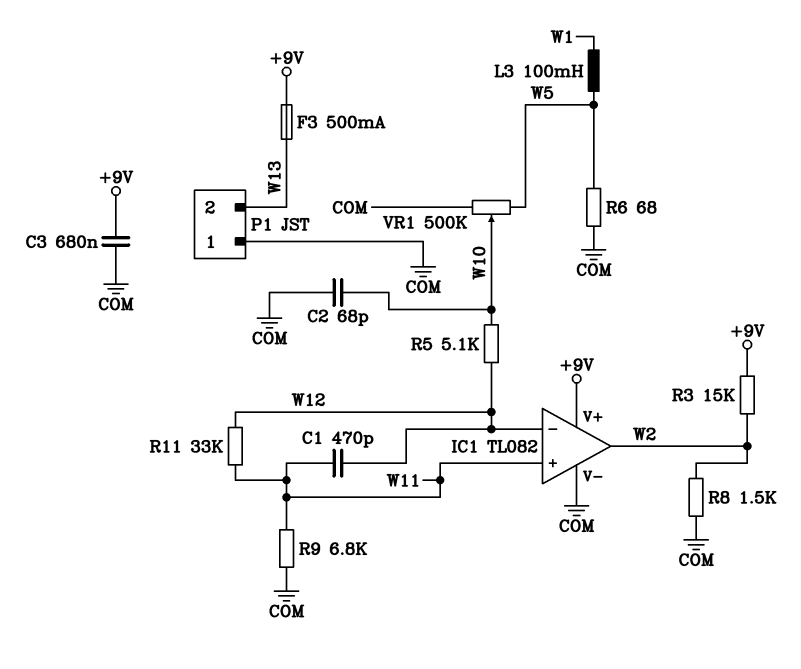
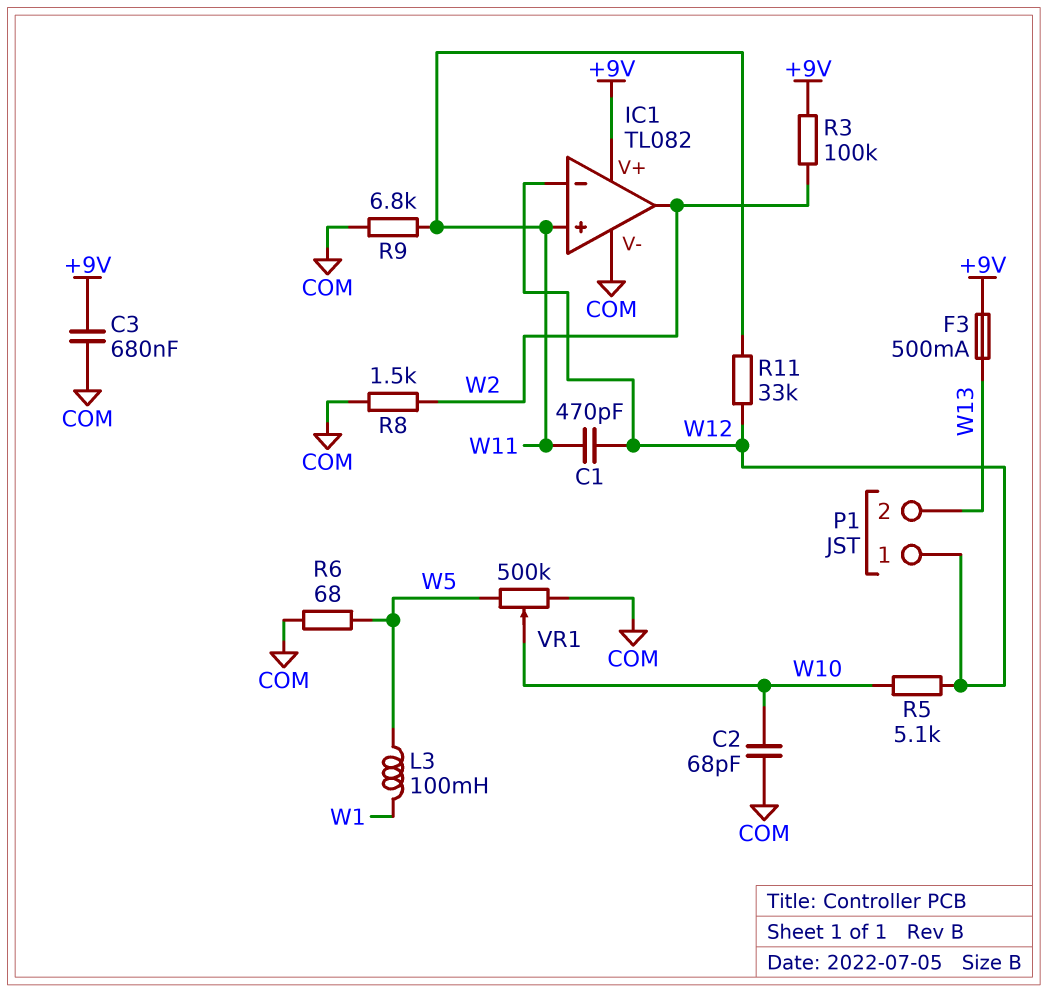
P1 pin 1: COM -> W12
R3: 15k (+9V, W2) -> 100k (+9V, W2)

